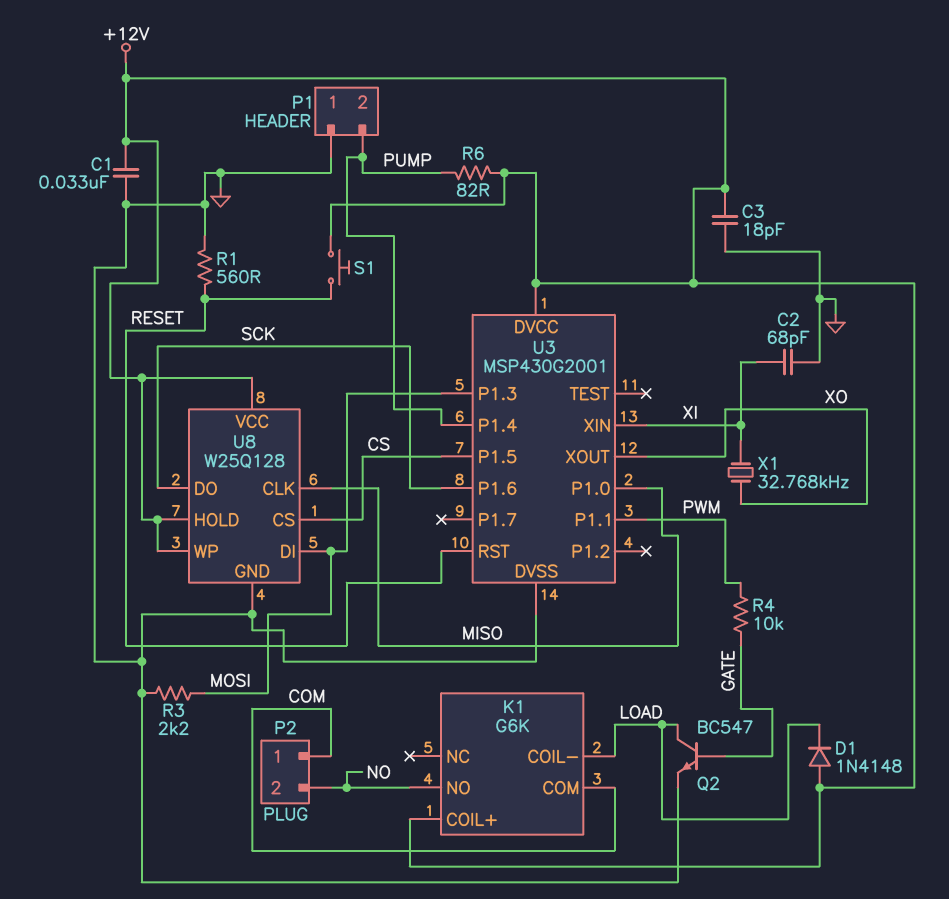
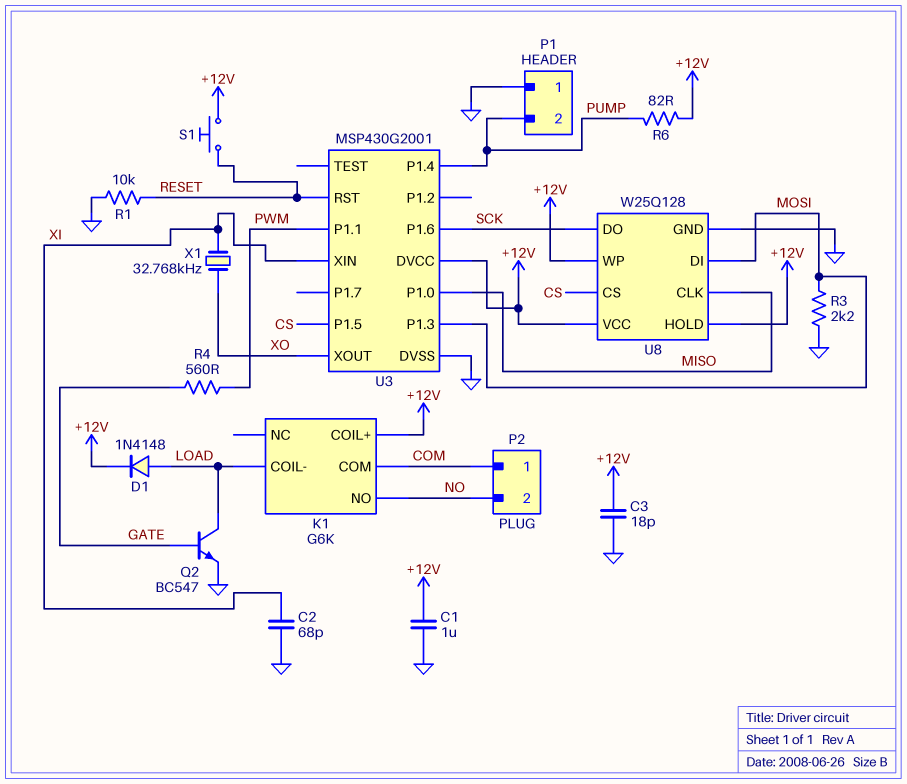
C1: 33nF (+12V, GND) -> 1uF (+12V, GND)
D1: diode 1N4148 (A +12V, K LOAD) -> diode 1N4148 (A LOAD, K +12V)
R1: 560 (GND, RESET) -> 10k (GND, RESET)
R4: 10k (GATE, PWM) -> 560 (GATE, PWM)

